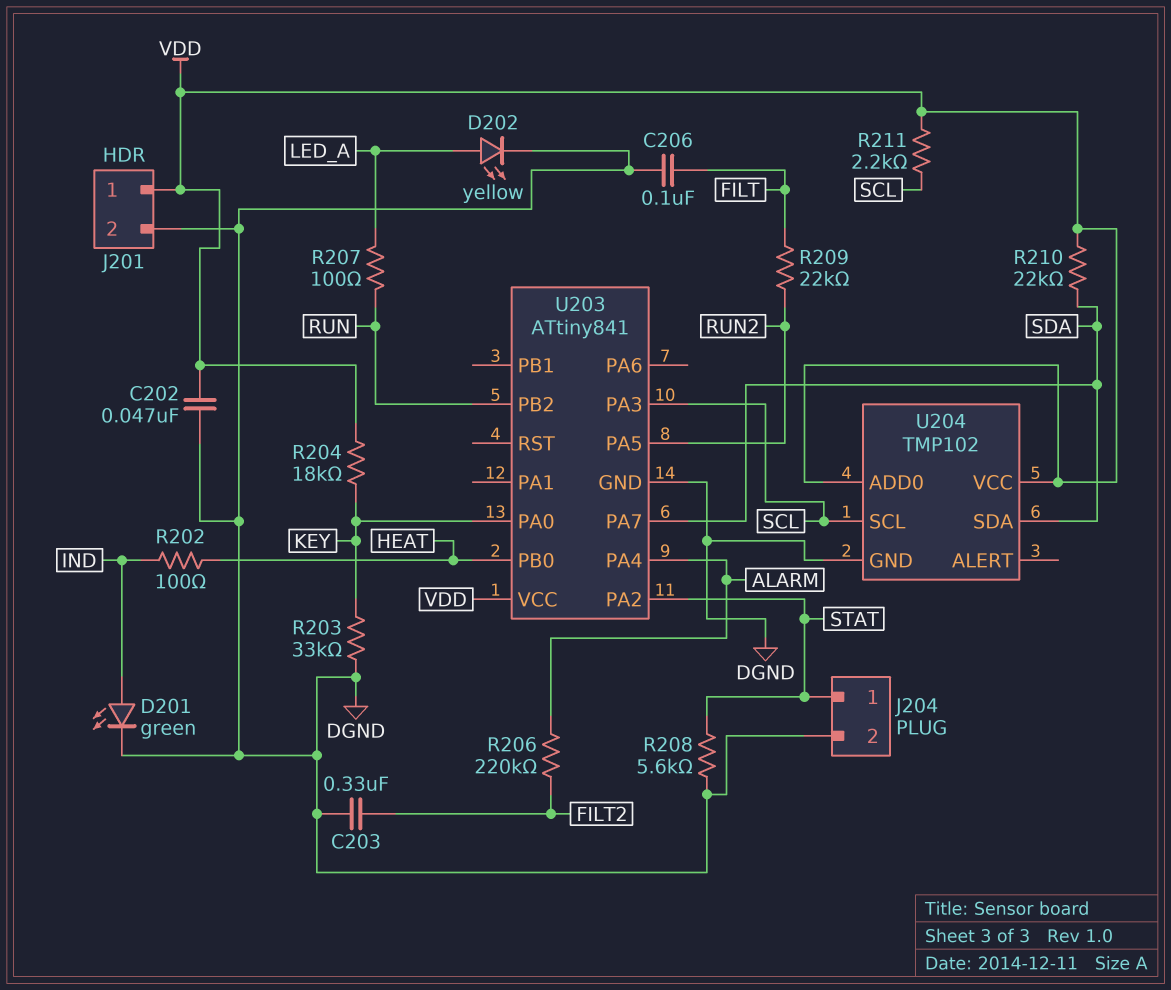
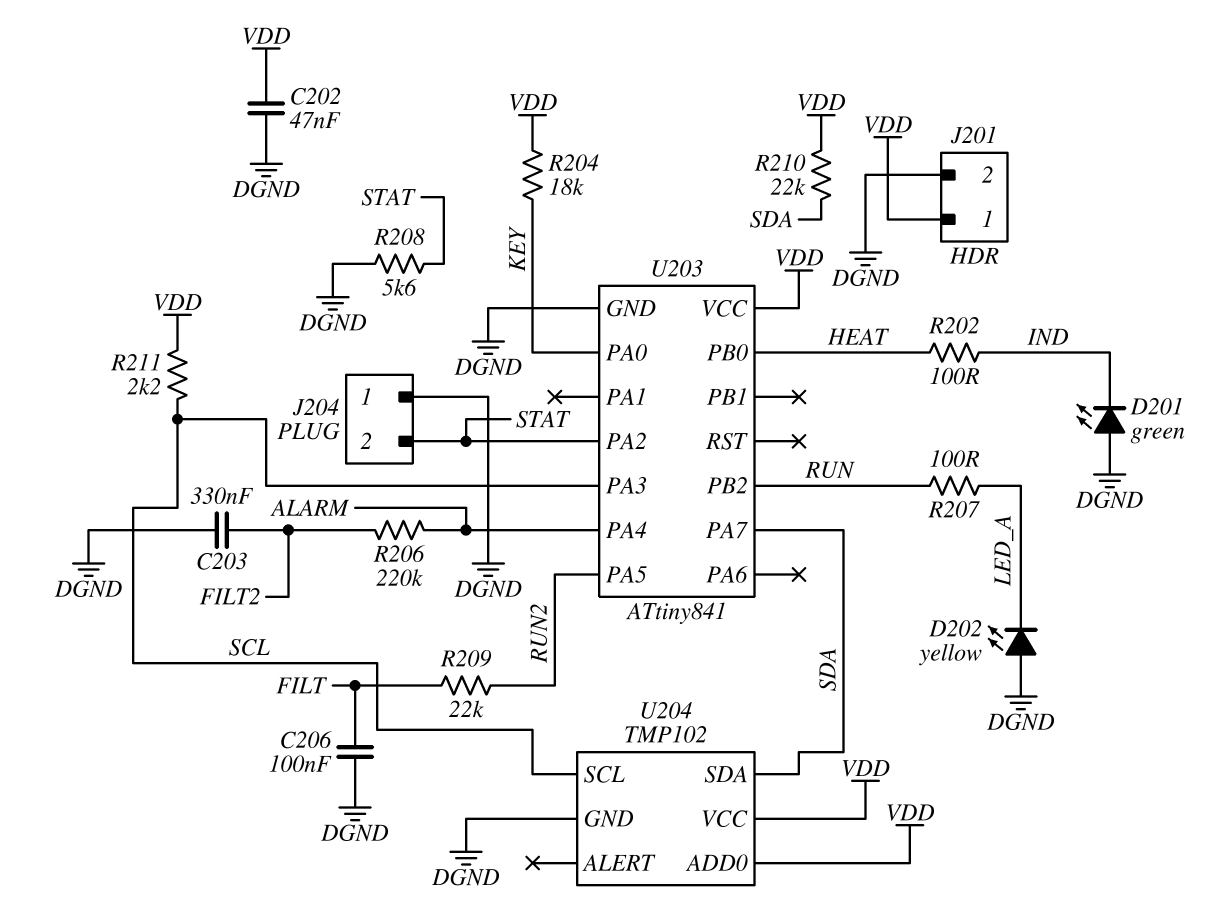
D201: LED green (A IND, K DGND) -> LED green (A DGND, K IND)
D202: LED yellow (A LED_A, K DGND) -> LED yellow (A DGND, K LED_A)
J204 pin 1: STAT -> DGND
J204 pin 2: DGND -> STAT
R203: 33k (DGND, KEY) -> none

